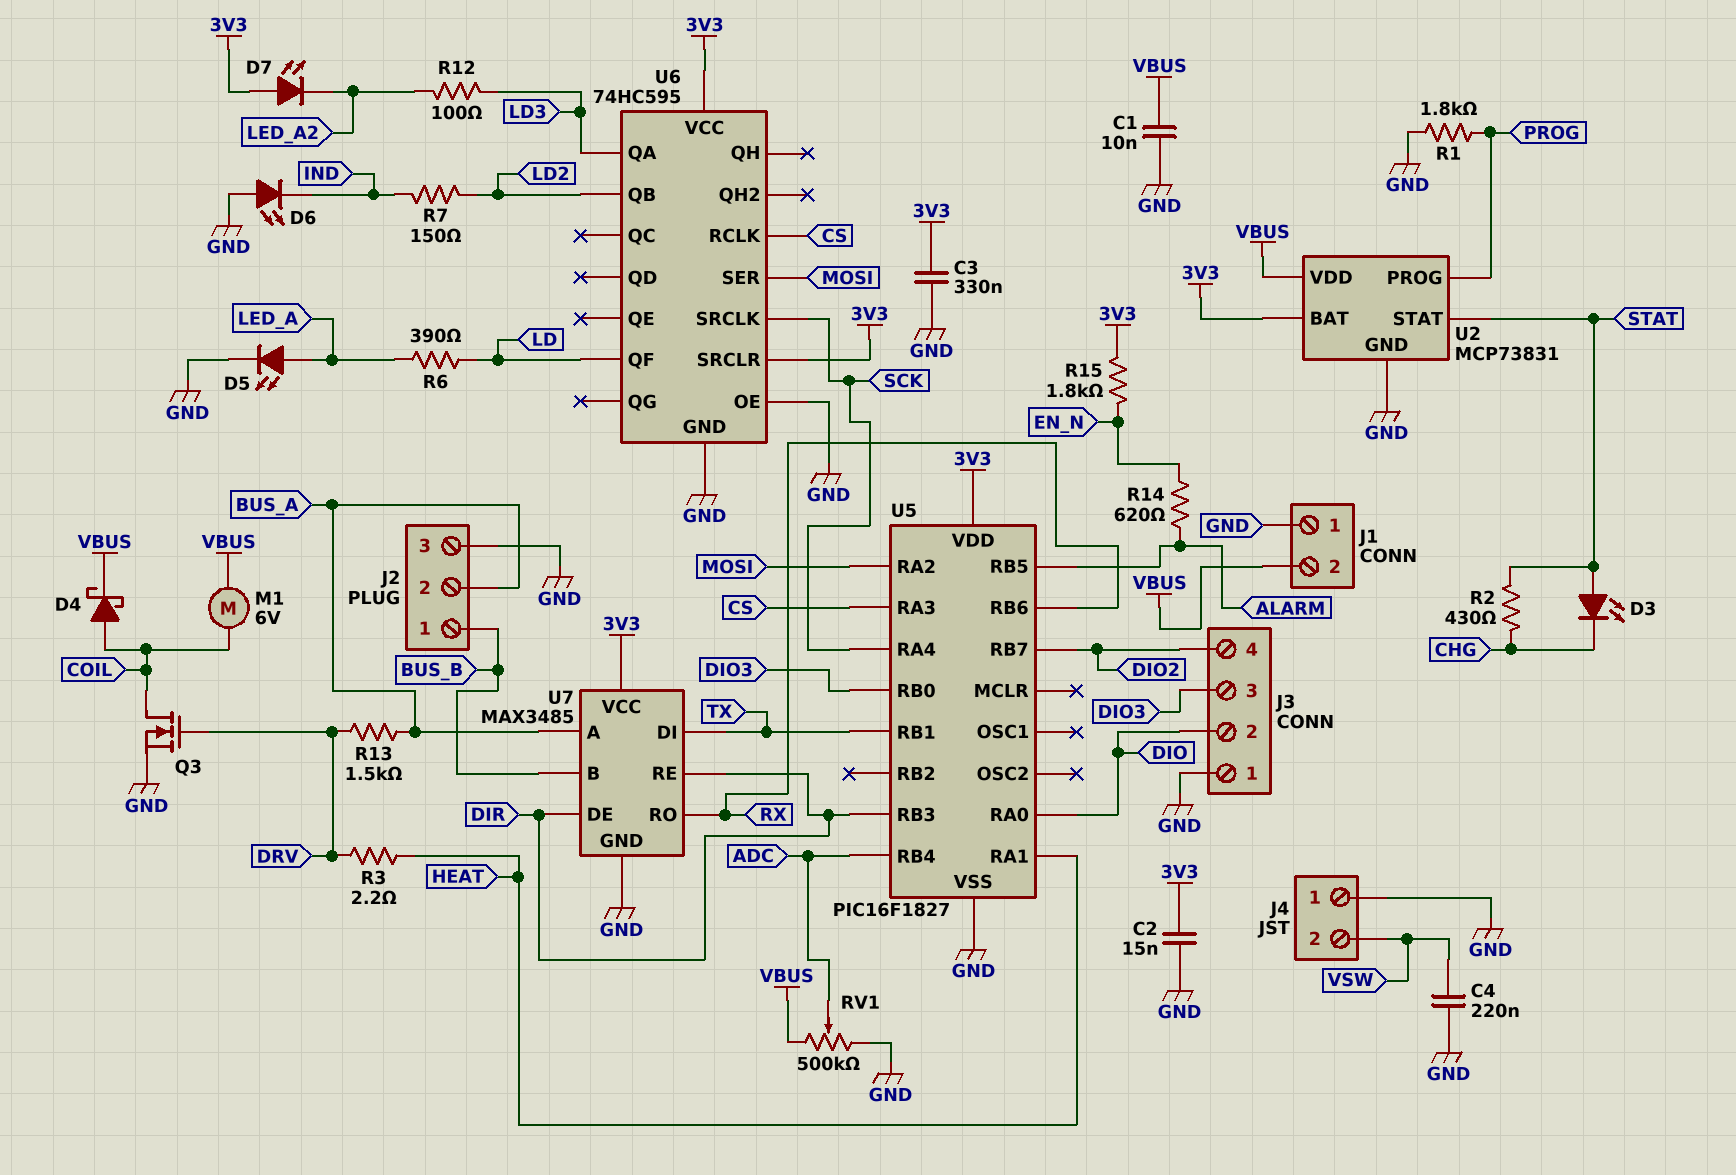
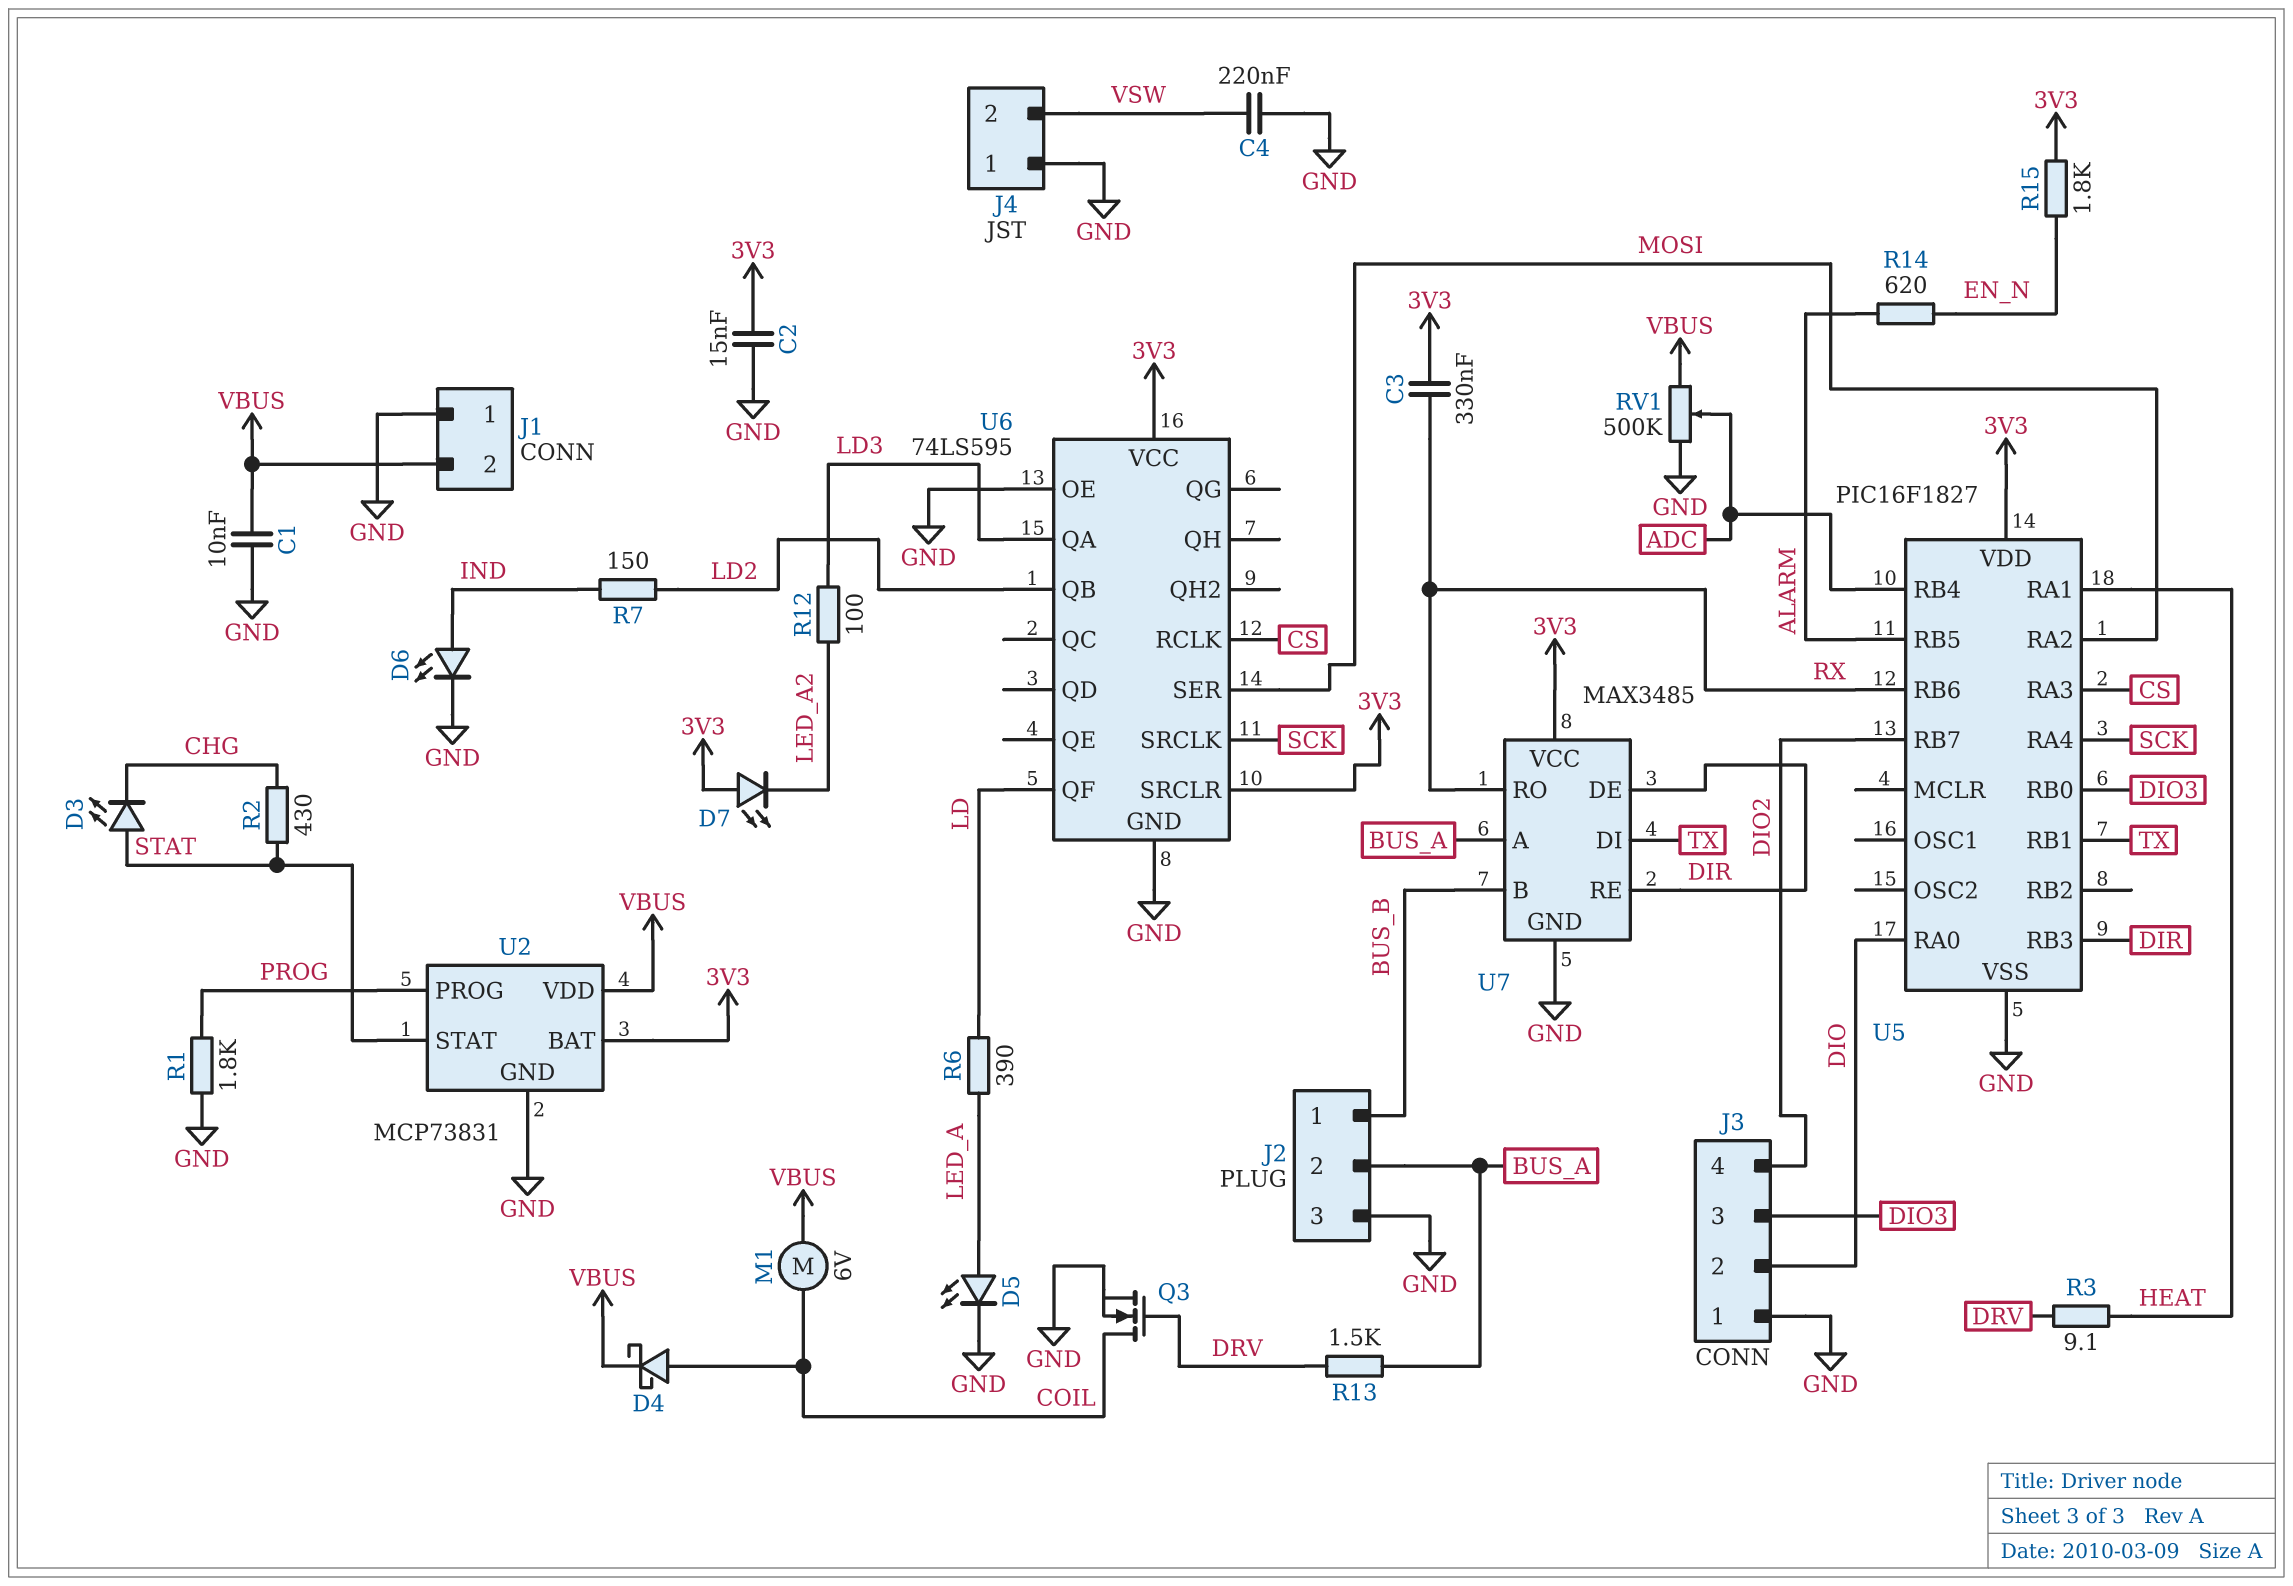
C3: 330nF (3V3, GND) -> 330nF (3V3, RX)
D6: LED (A GND, K IND) -> LED (A IND, K GND)
R3: 2.2 (DRV, HEAT) -> 9.1 (DRV, HEAT)
U6: 74HC595 -> 74LS595

